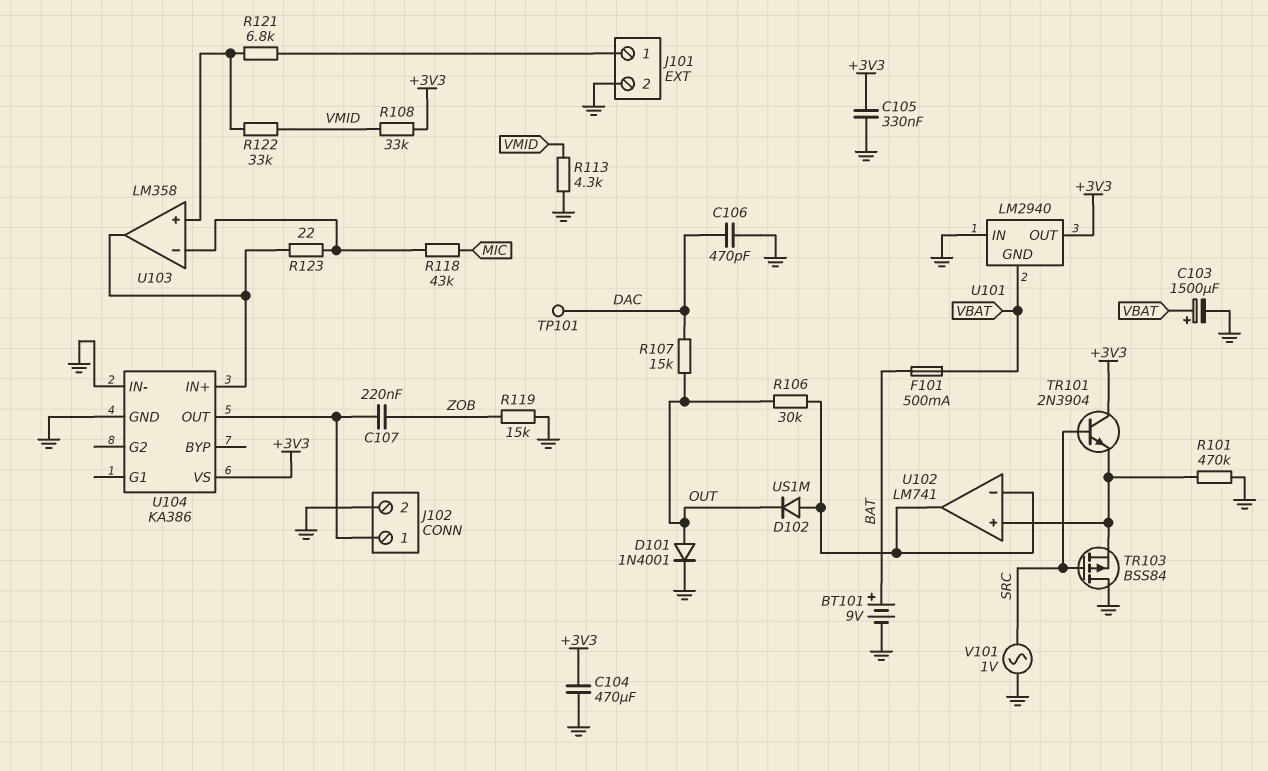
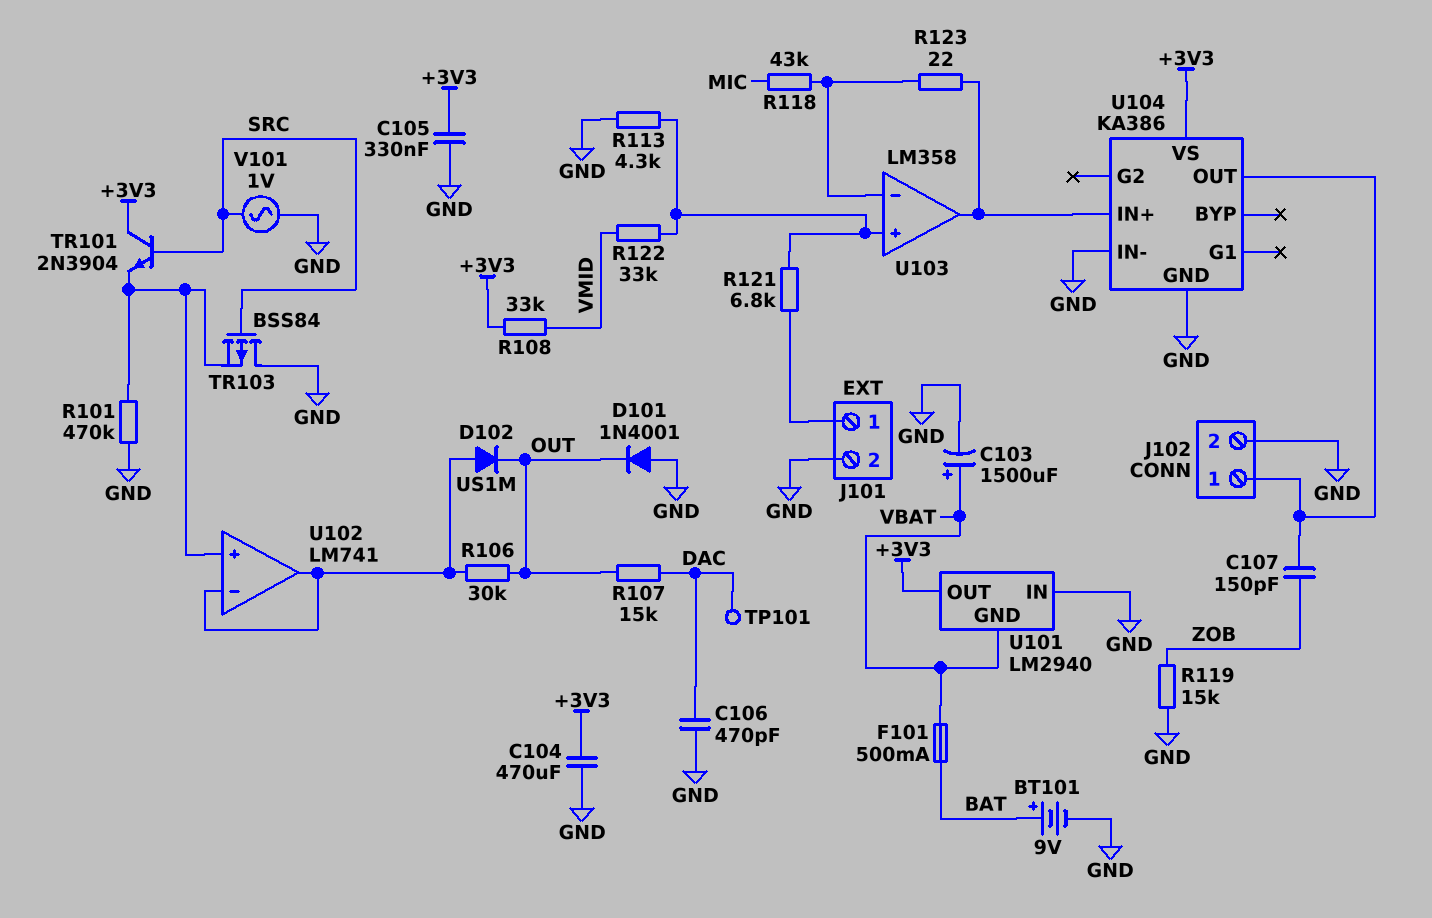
C107: 220nF (J102/1, ZOB) -> 150pF (J102/1, ZOB)
D101: diode 1N4001 (A OUT, K GND) -> diode 1N4001 (A GND, K OUT)
R113: 4.3k (GND, VMID) -> 4.3k (GND, U103/in+)

